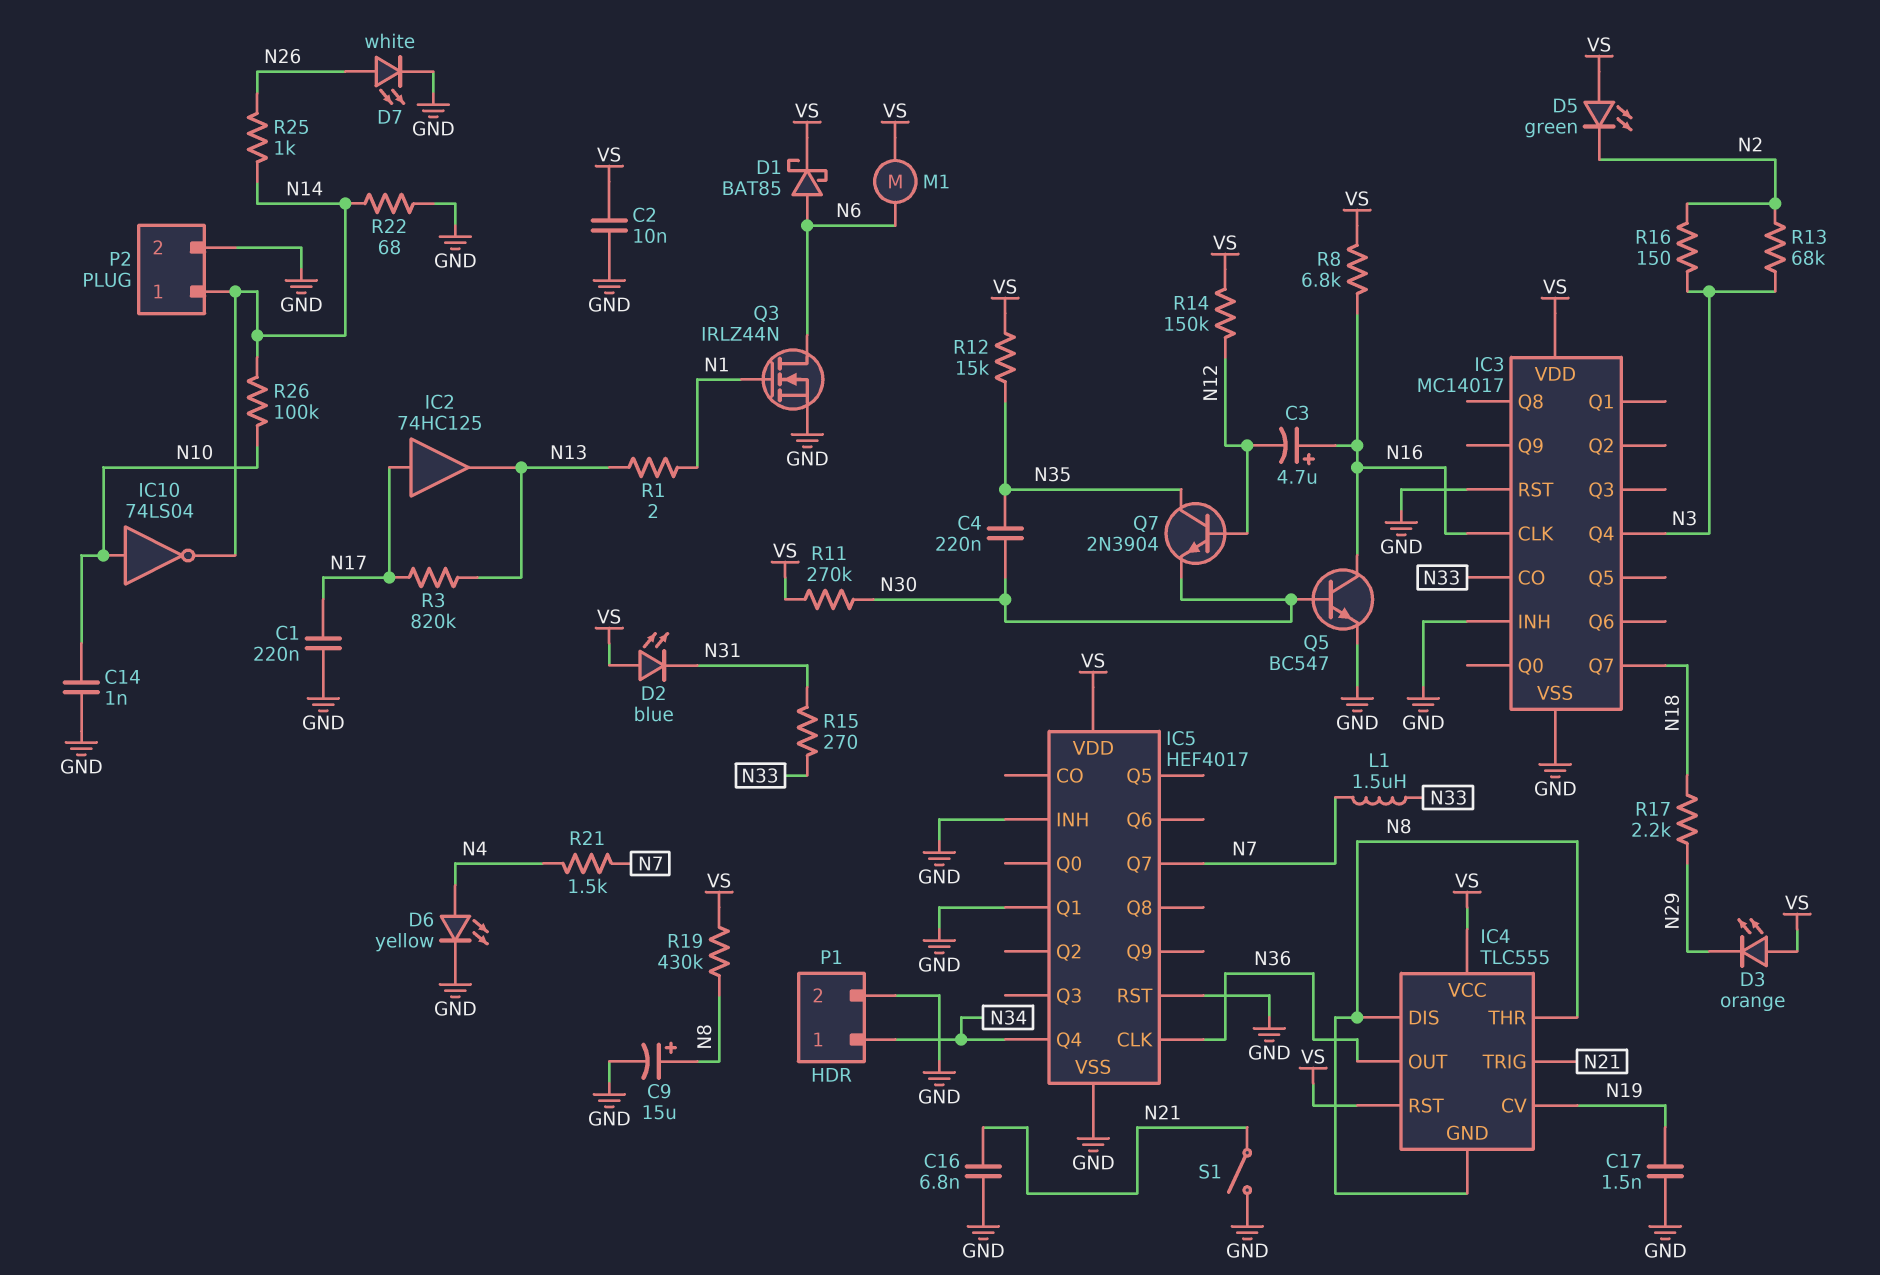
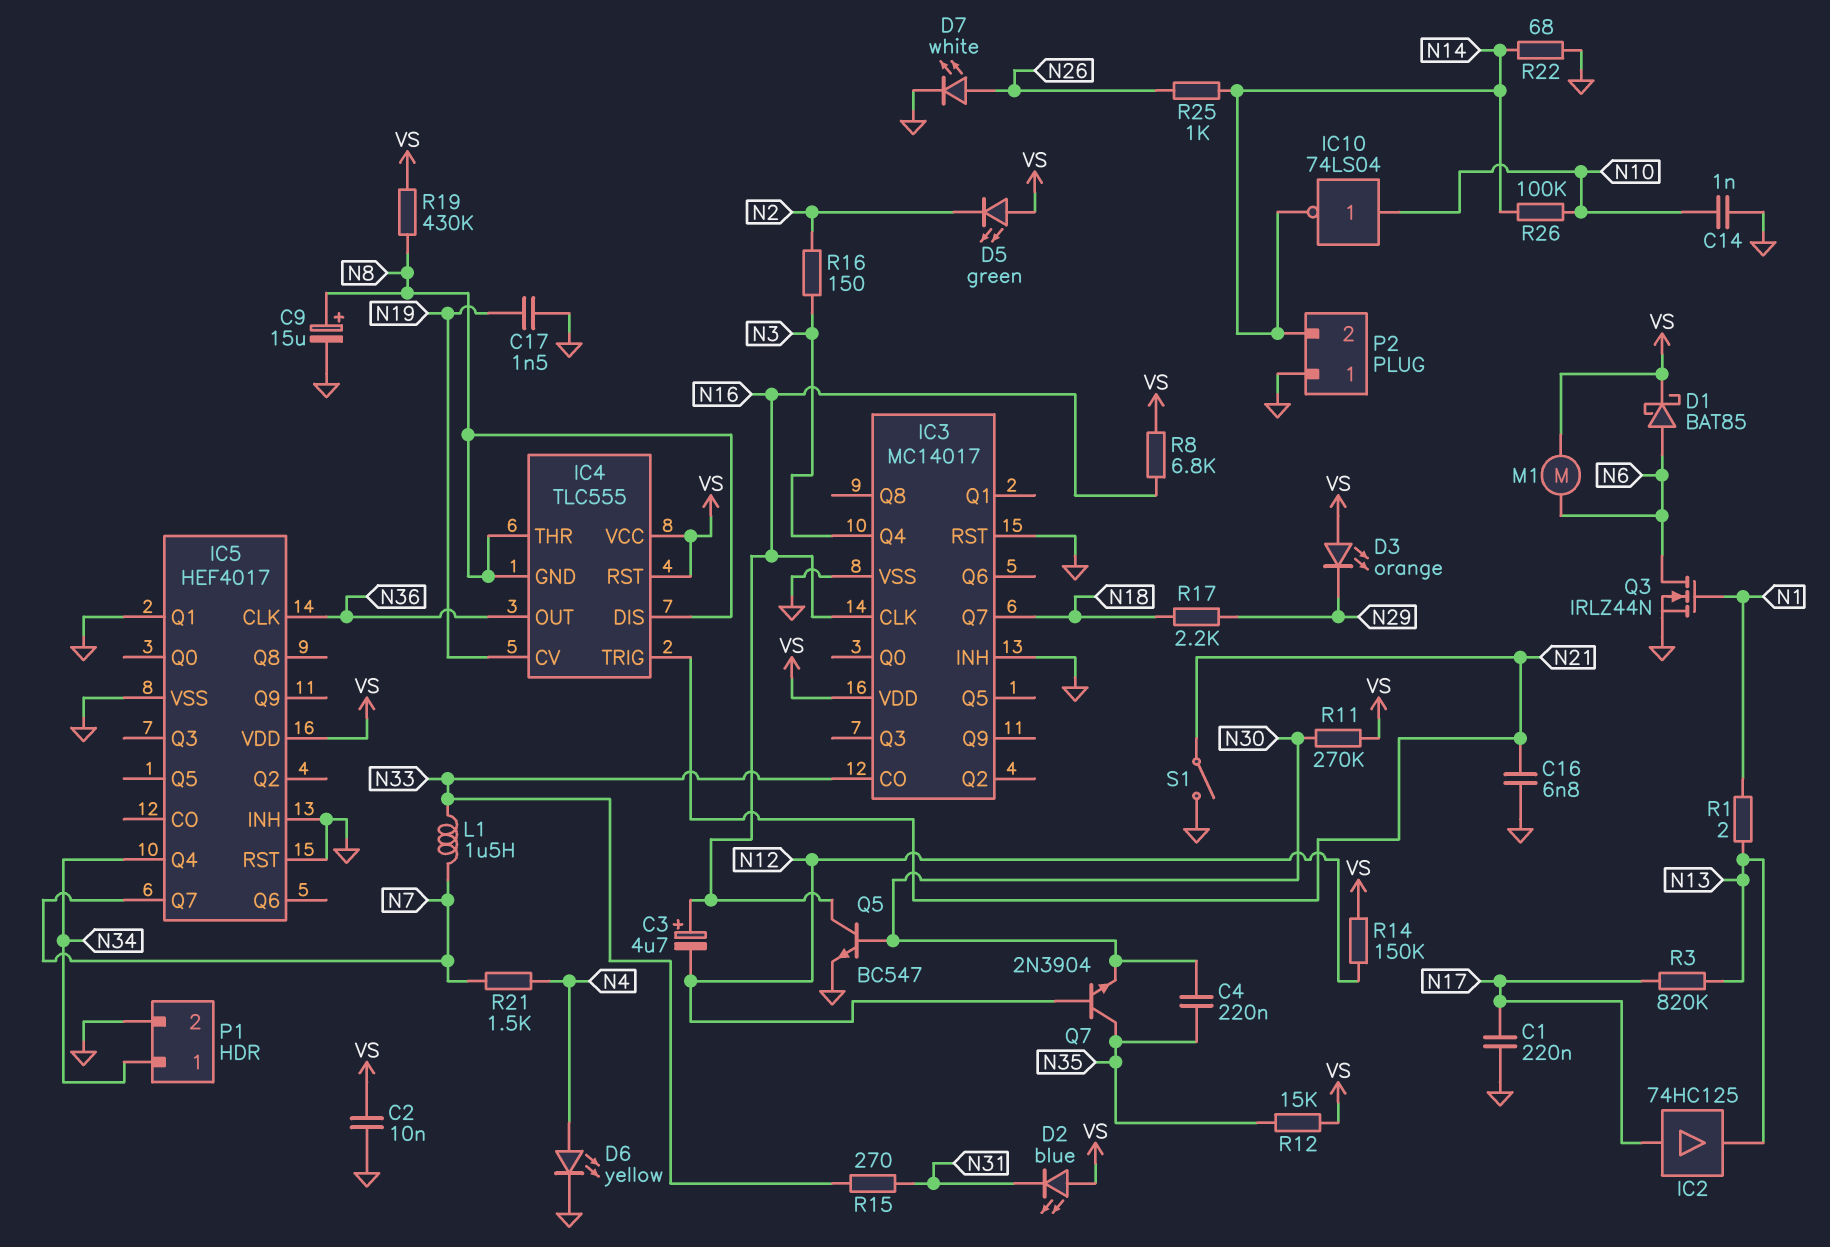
P2 pin 1: N14 -> GND
P2 pin 2: GND -> N14
R13: 68k (N2, N3) -> none

